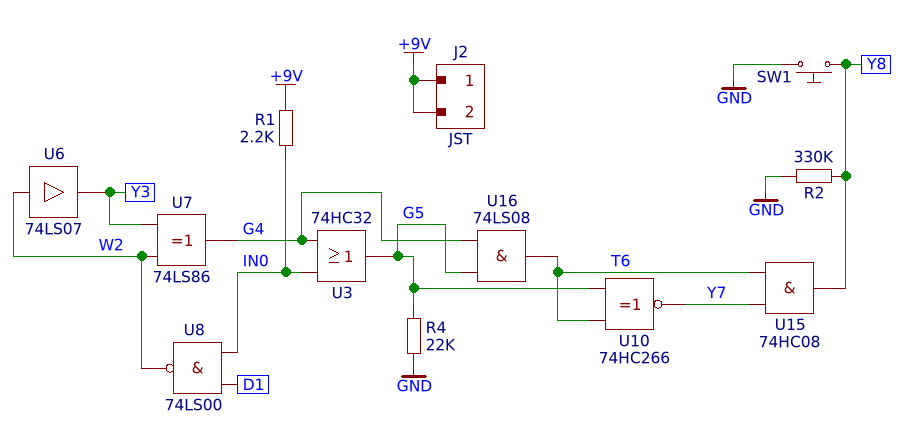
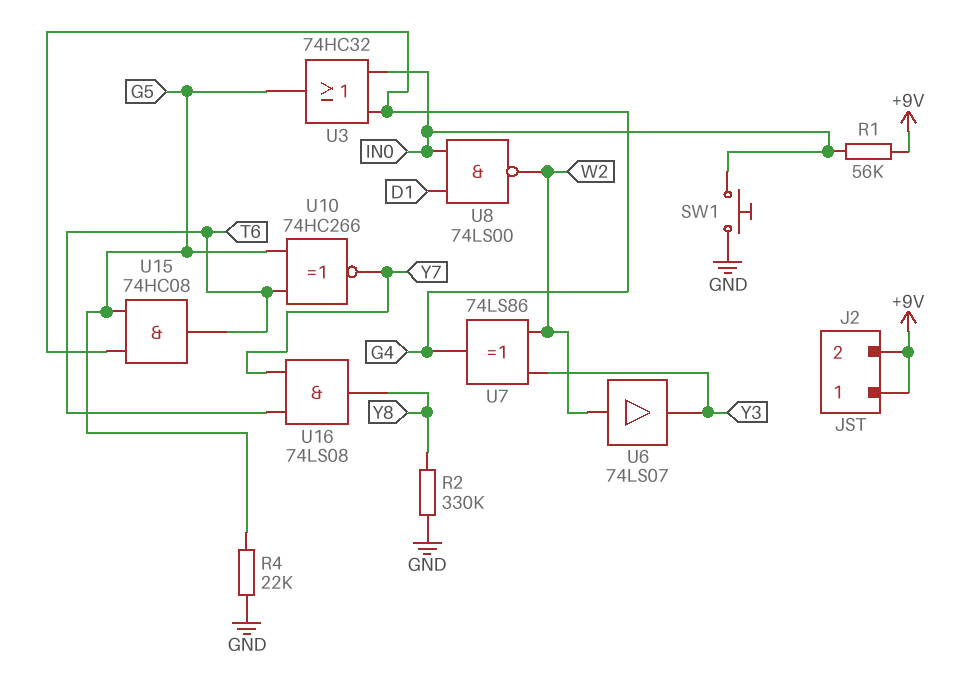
R1: 2.2k (+9V, IN0) -> 56k (+9V, IN0)
SW1: button (GND, Y8) -> button (GND, IN0)
U15: AND 74HC08 (in T6, in Y7, out Y8) -> AND 74HC08 (in G4, in G5, out T6)
U16: AND 74LS08 (in G4, in G5, out T6) -> AND 74LS08 (in T6, in Y7, out Y8)

